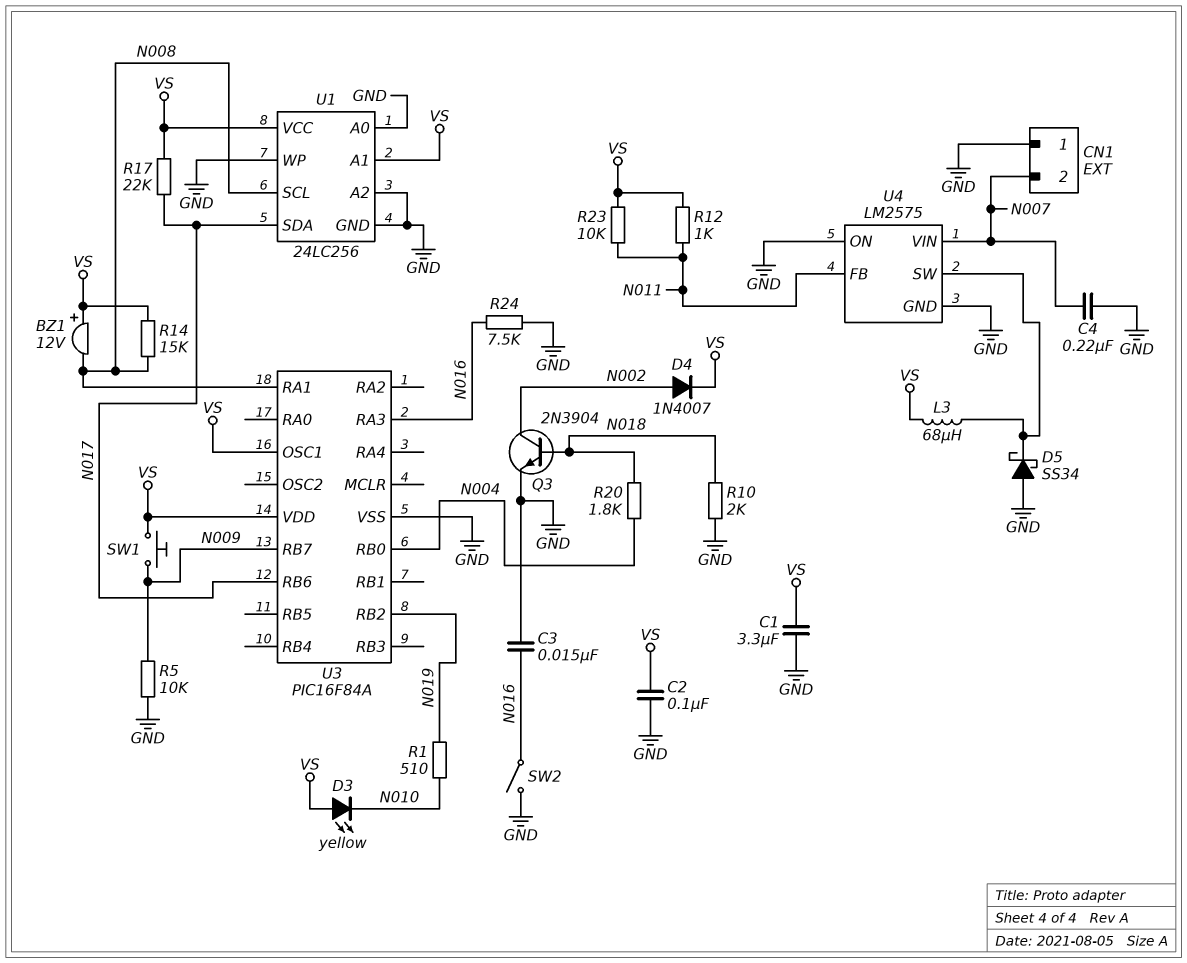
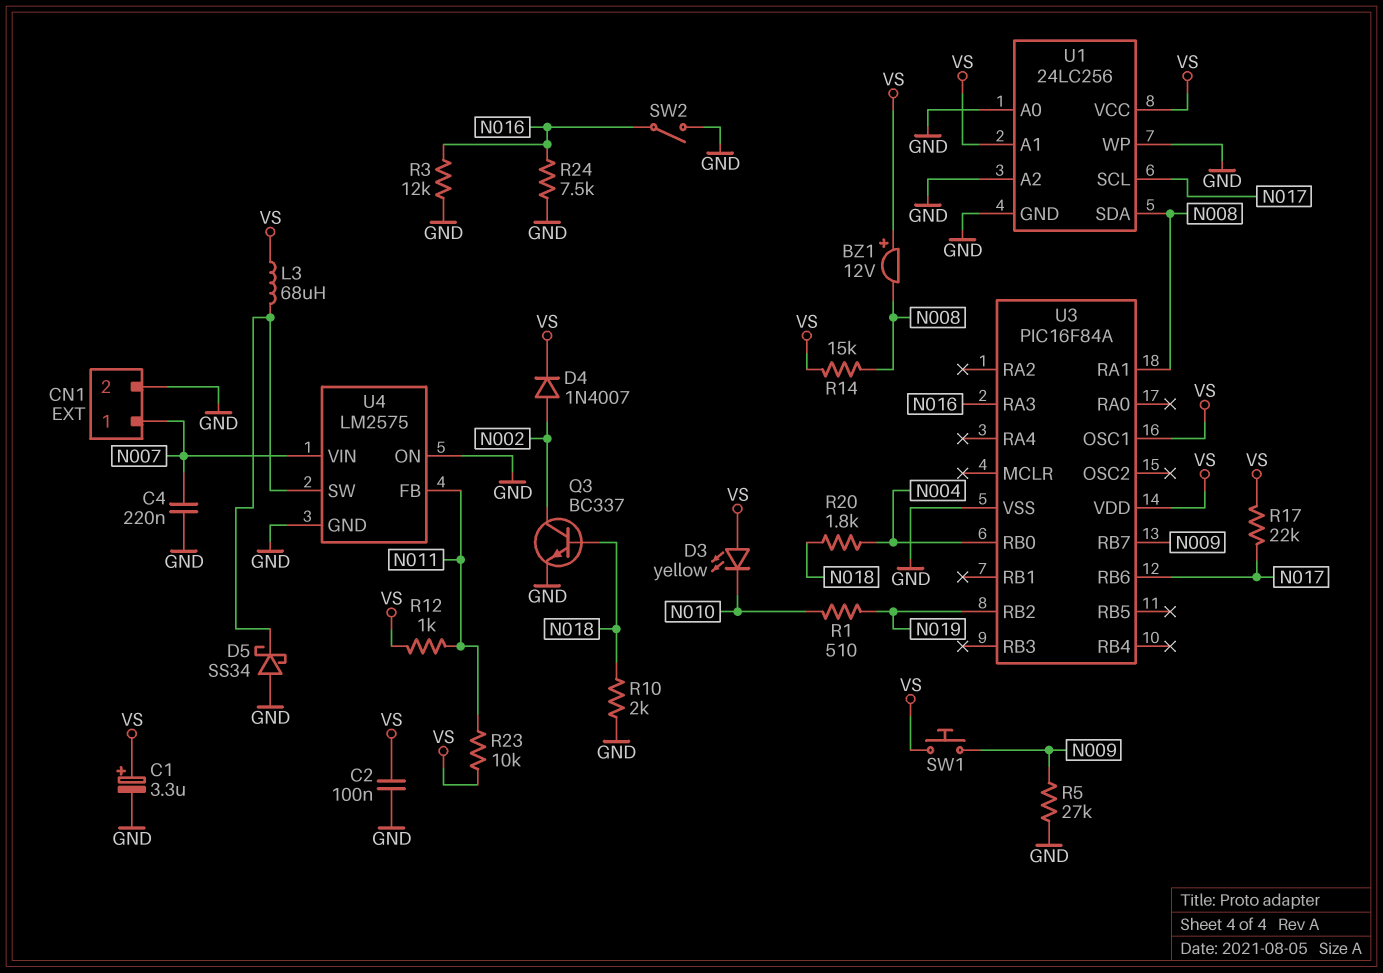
C1: 3.3uF (GND, VS) -> 3.3uF (plus VS, minus GND)
C3: 15nF (GND, N016) -> none
CN1 pin 1: GND -> N007
CN1 pin 2: N007 -> GND
Q3: NPN 2N3904 (B N018, C N002, E GND) -> NPN BC337 (B N018, C N002, E GND)
R3: none -> 12k (GND, N016)
R5: 10k (GND, N009) -> 27k (GND, N009)
U1 pin SCL: N008 -> N017
U1 pin SDA: N017 -> N008

